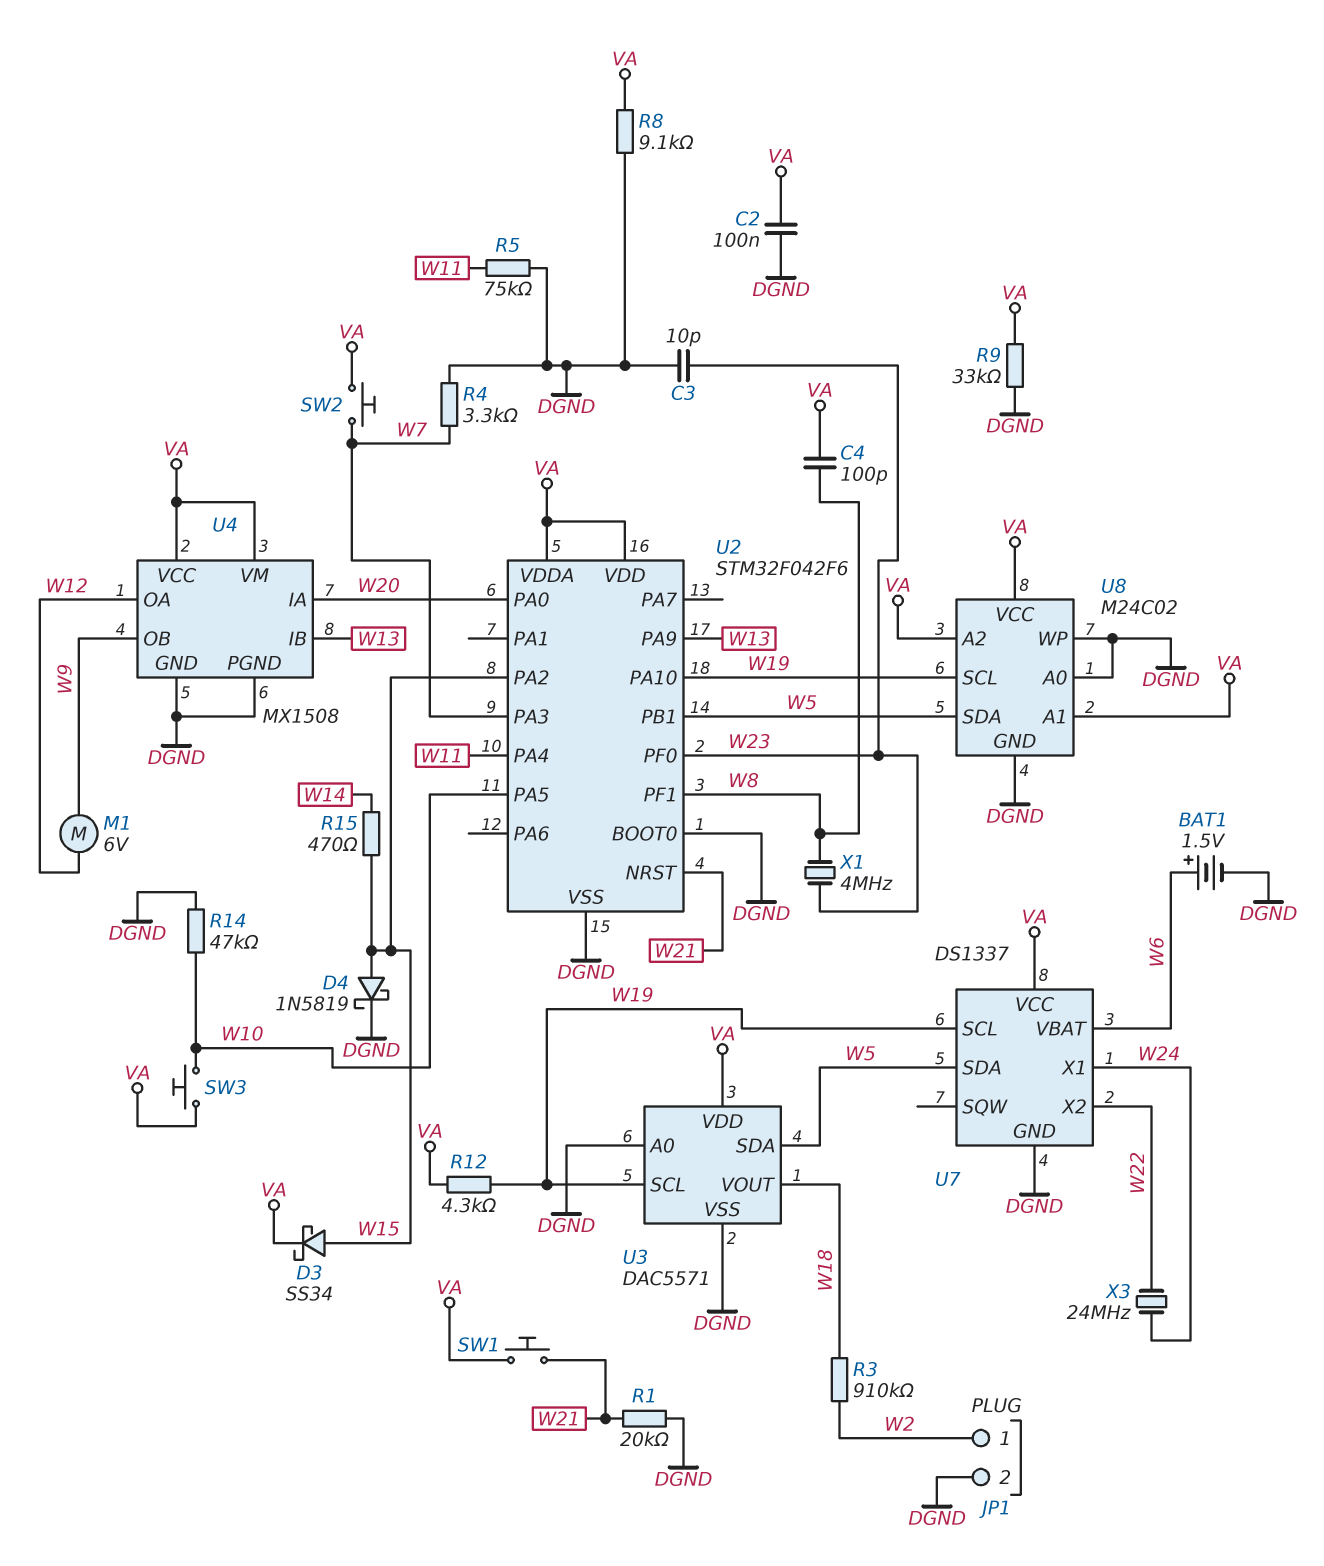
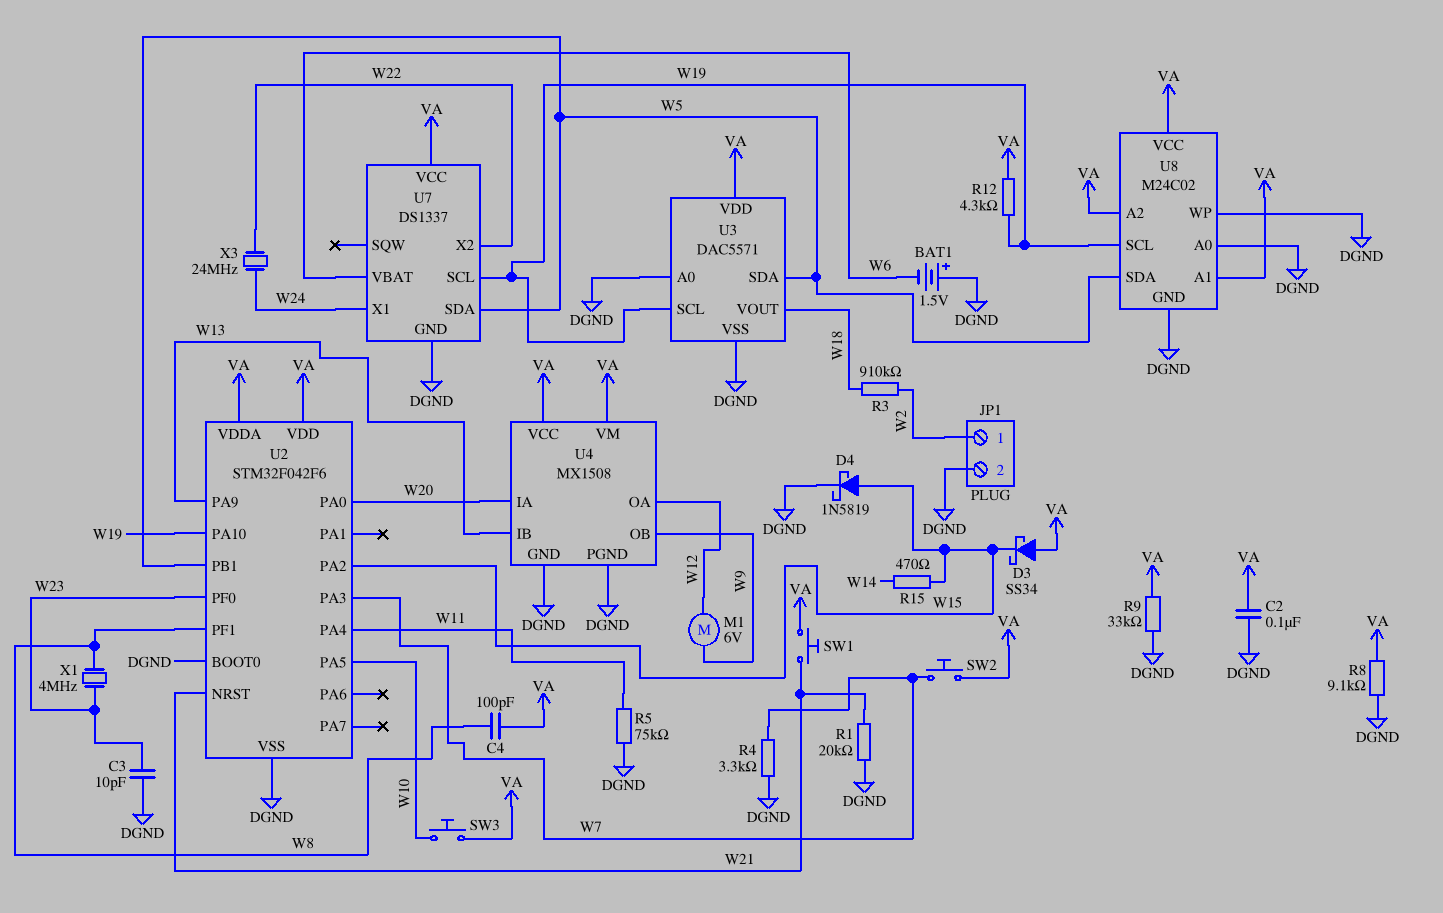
BAT1: 1.5V (plus W6, minus DGND) -> 1.5V (plus DGND, minus W6)
D3: schottky SS34 (A W15, K VA) -> schottky SS34 (A VA, K W15)
R14: 47k (DGND, W10) -> none

